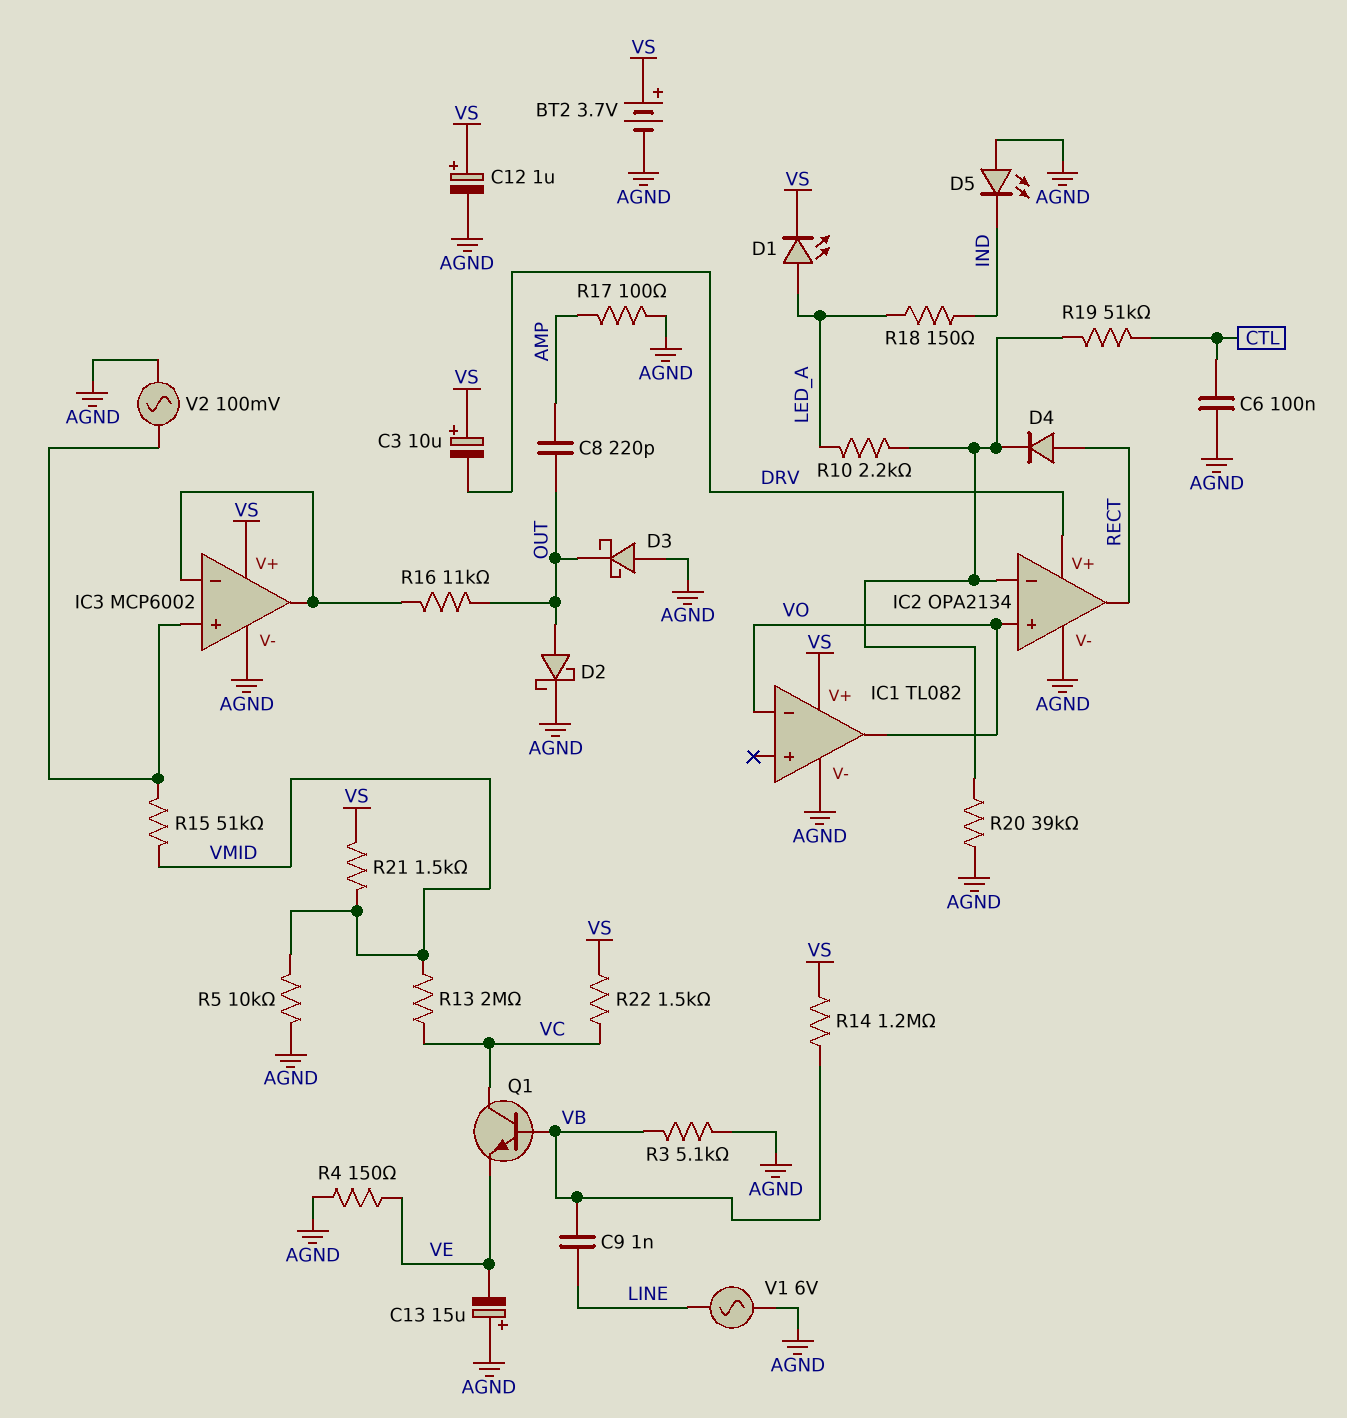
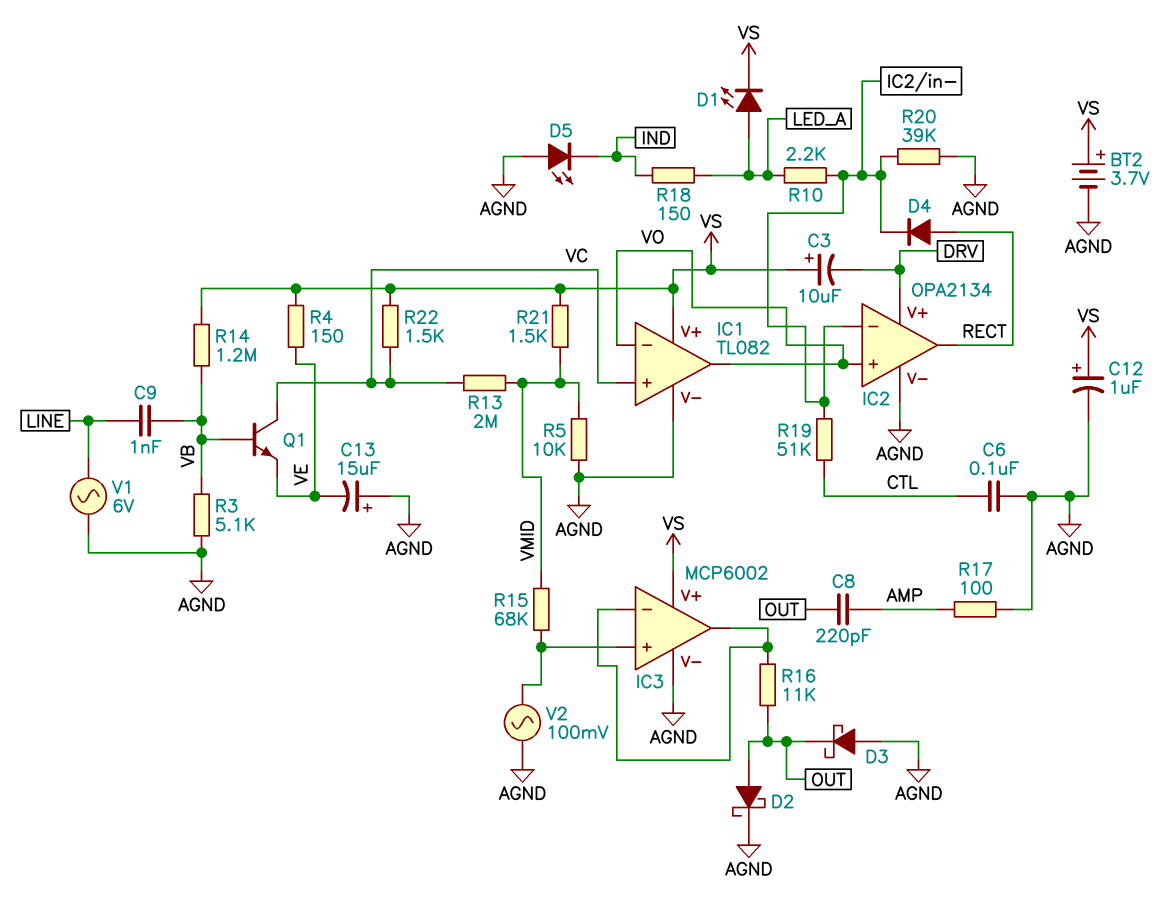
IC1 pin in+: none -> VC
R4: 150 (AGND, VE) -> 150 (VE, VS)
R15: 51k (IC3/in+, VMID) -> 68k (IC3/in+, VMID)

